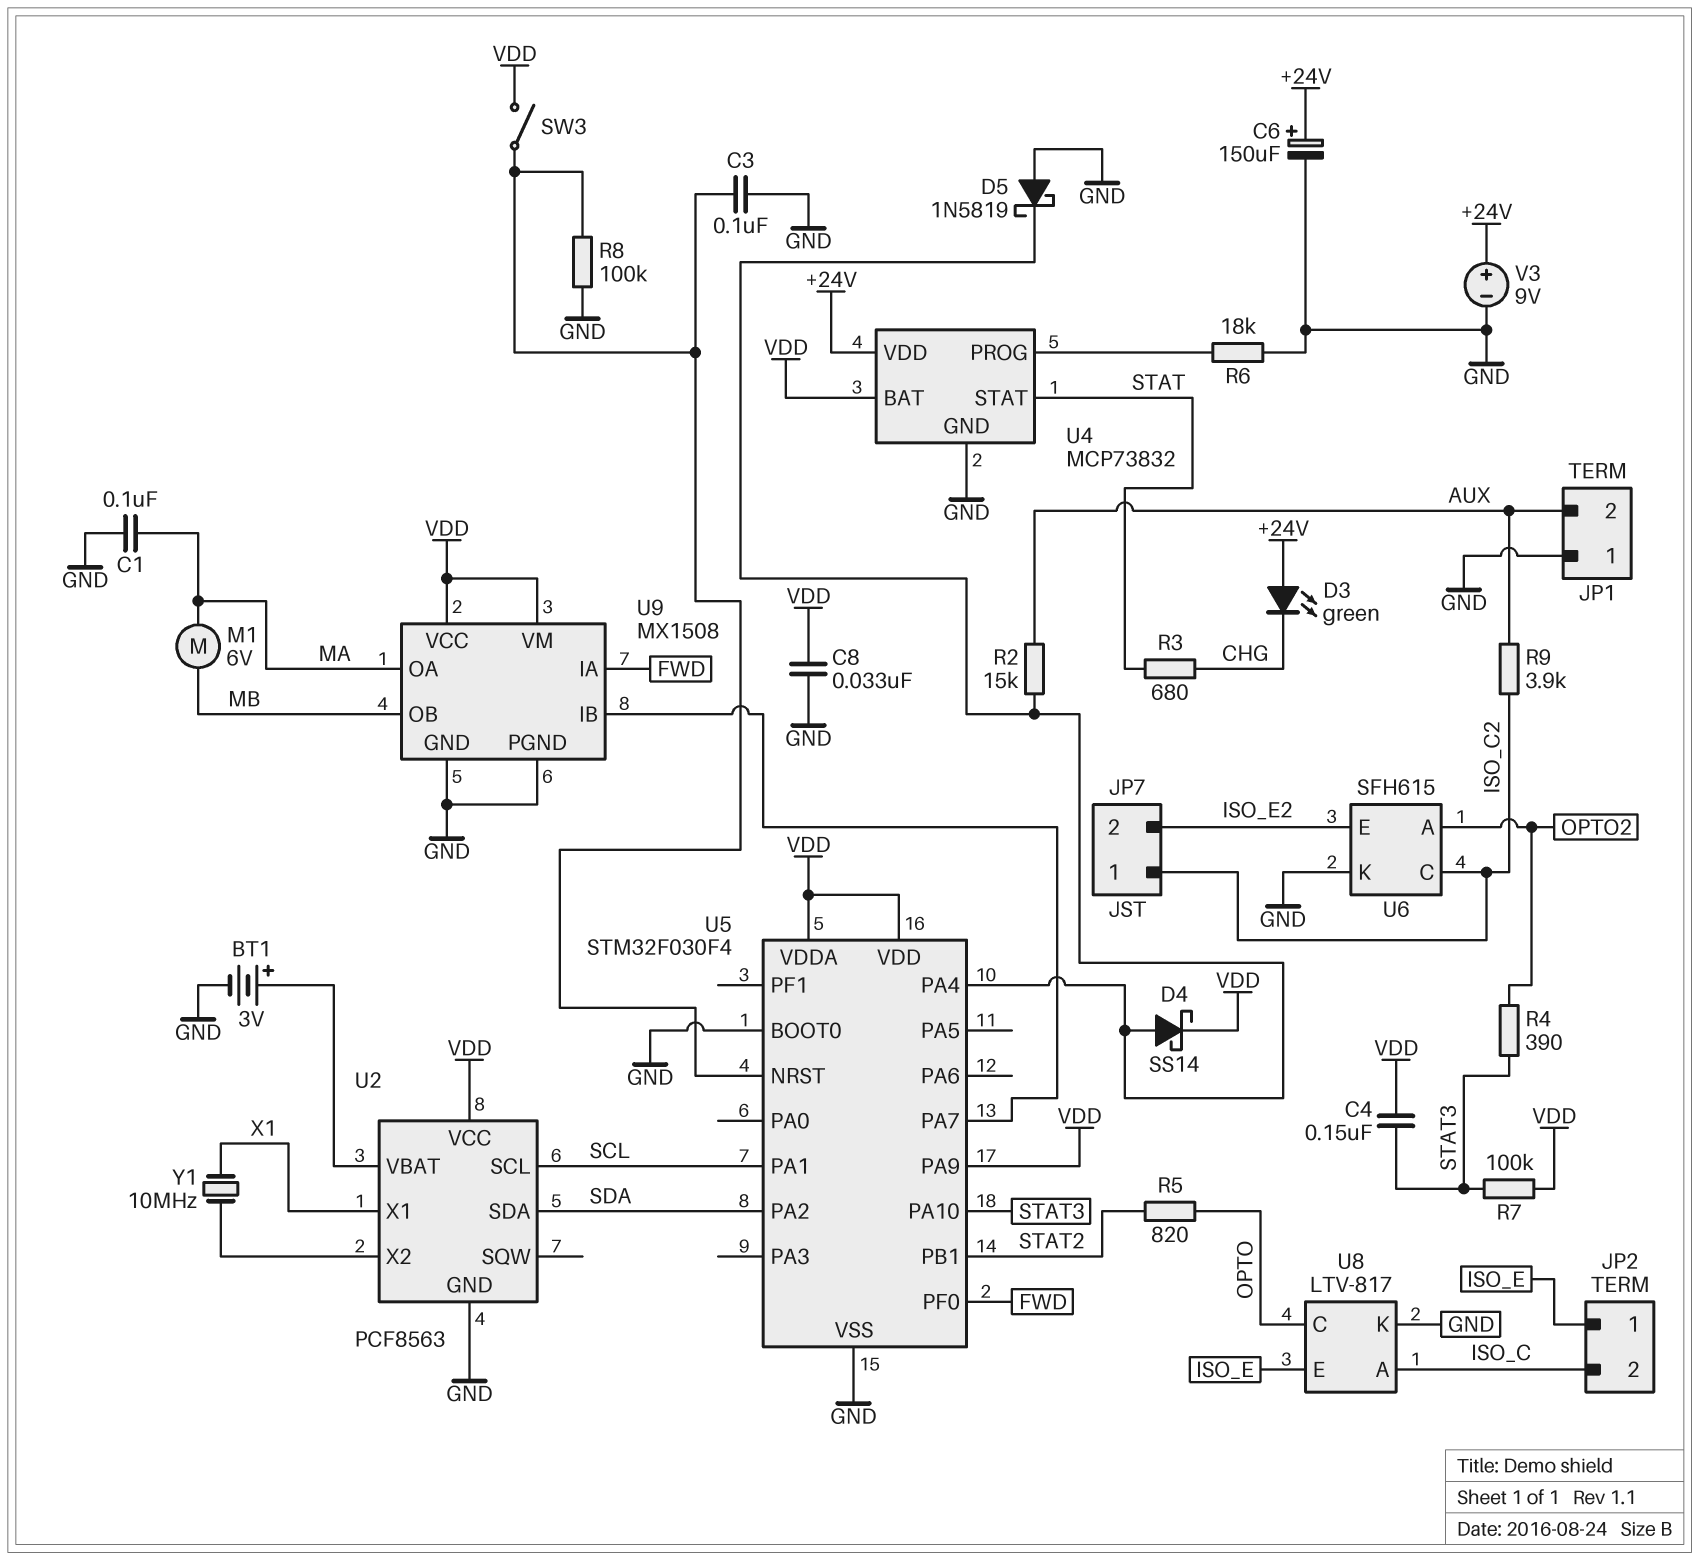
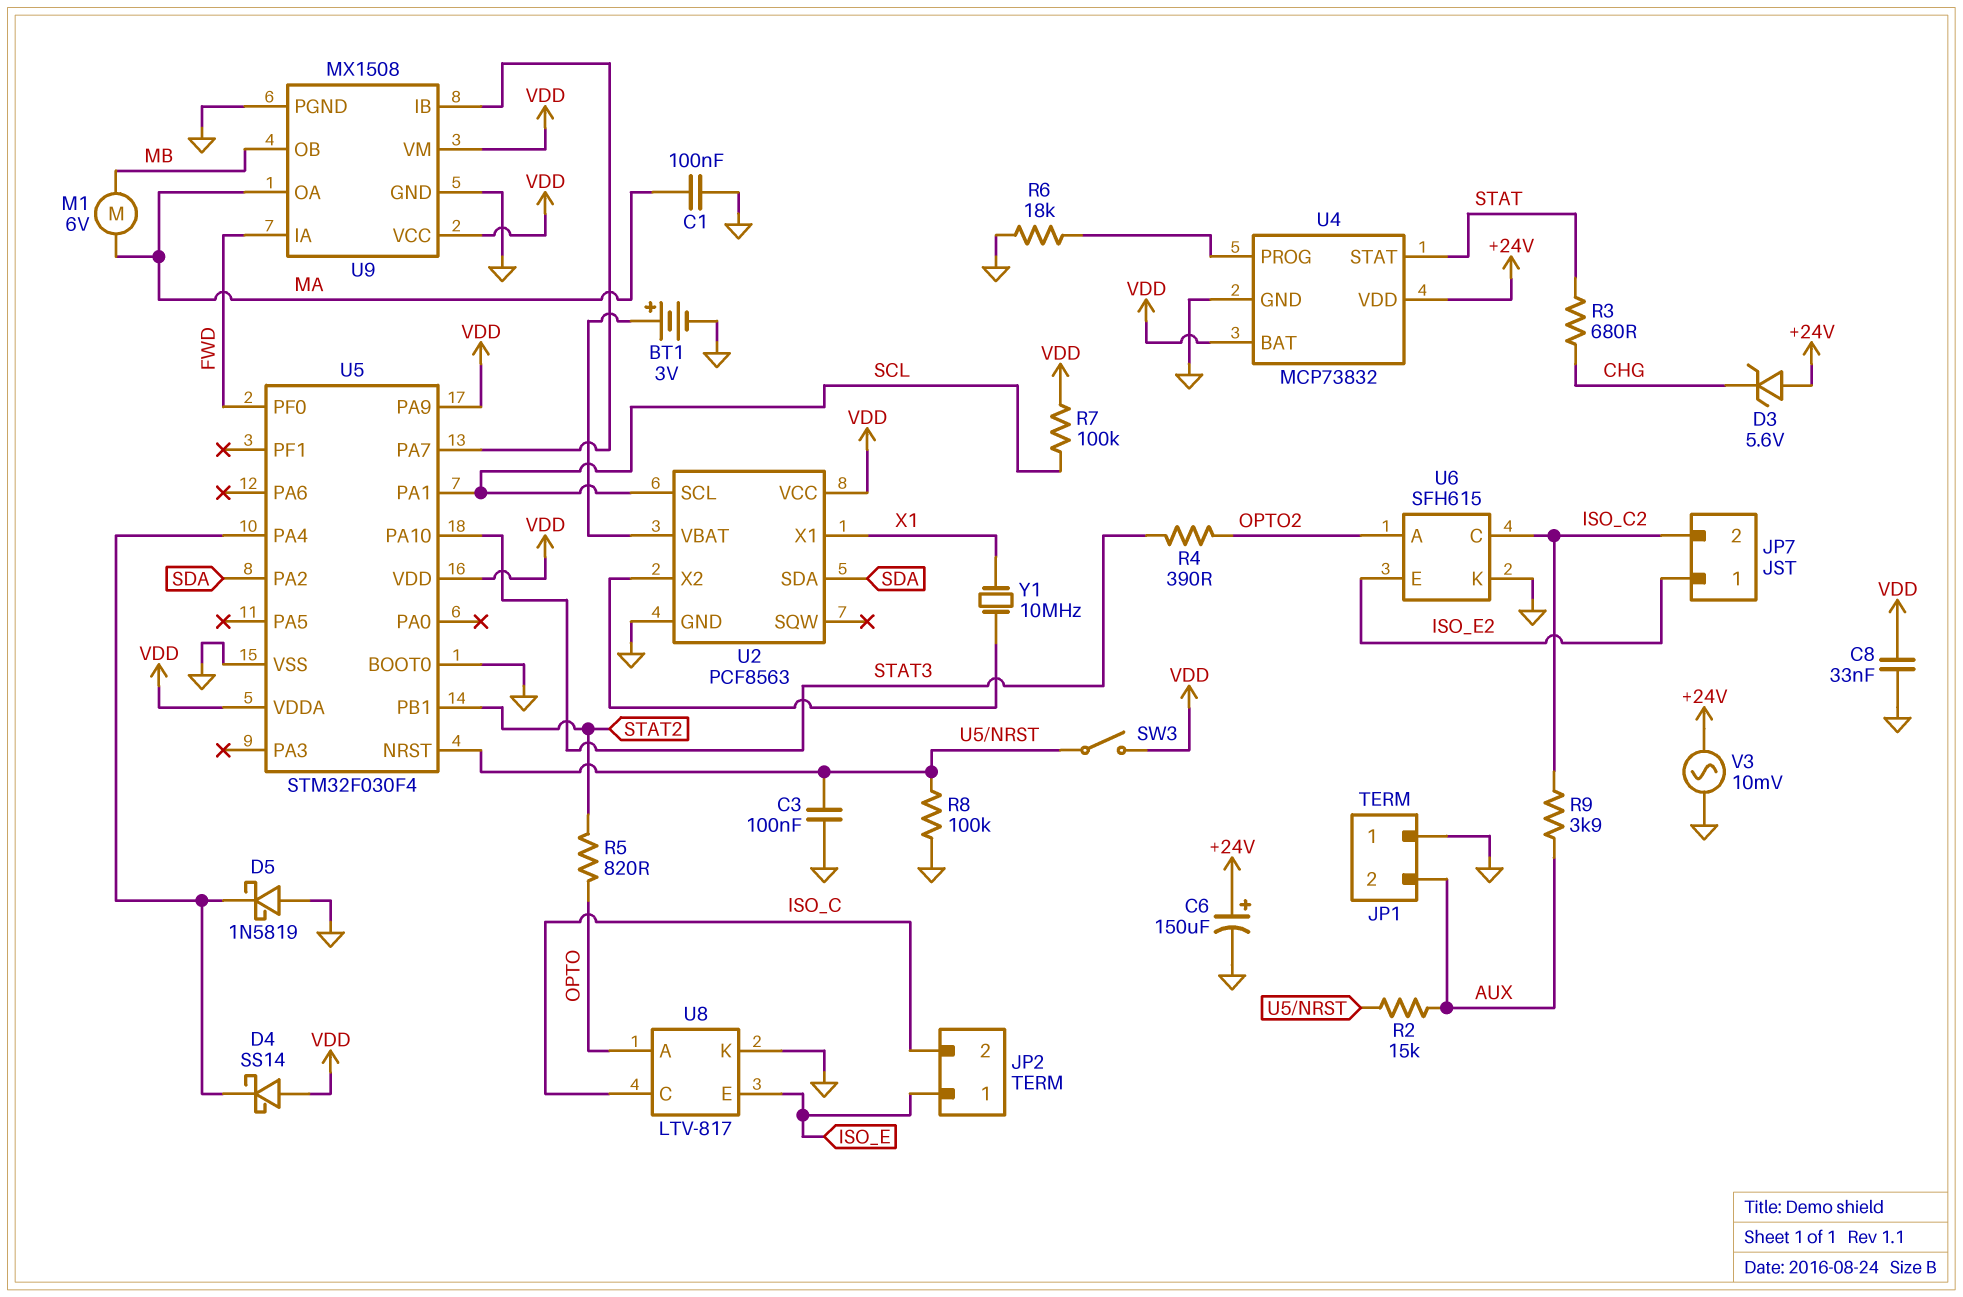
C4: 150nF (STAT3, VDD) -> none
D3: LED green (A +24V, K CHG) -> zener 5.6V (A +24V, K CHG)
D4: schottky SS14 (A U5/PA4, K VDD) -> schottky SS14 (A VDD, K U5/PA4)
JP7 pin 1: ISO_C2 -> ISO_E2
JP7 pin 2: ISO_E2 -> ISO_C2
R2: 15k (AUX, U5/PA4) -> 15k (AUX, U5/NRST)
R7: 100k (STAT3, VDD) -> 100k (SCL, VDD)
U8 pin A: ISO_C -> OPTO
U8 pin C: OPTO -> ISO_C
V3: 9V (plus +24V, minus GND) -> AC 10mV (+24V, GND)

